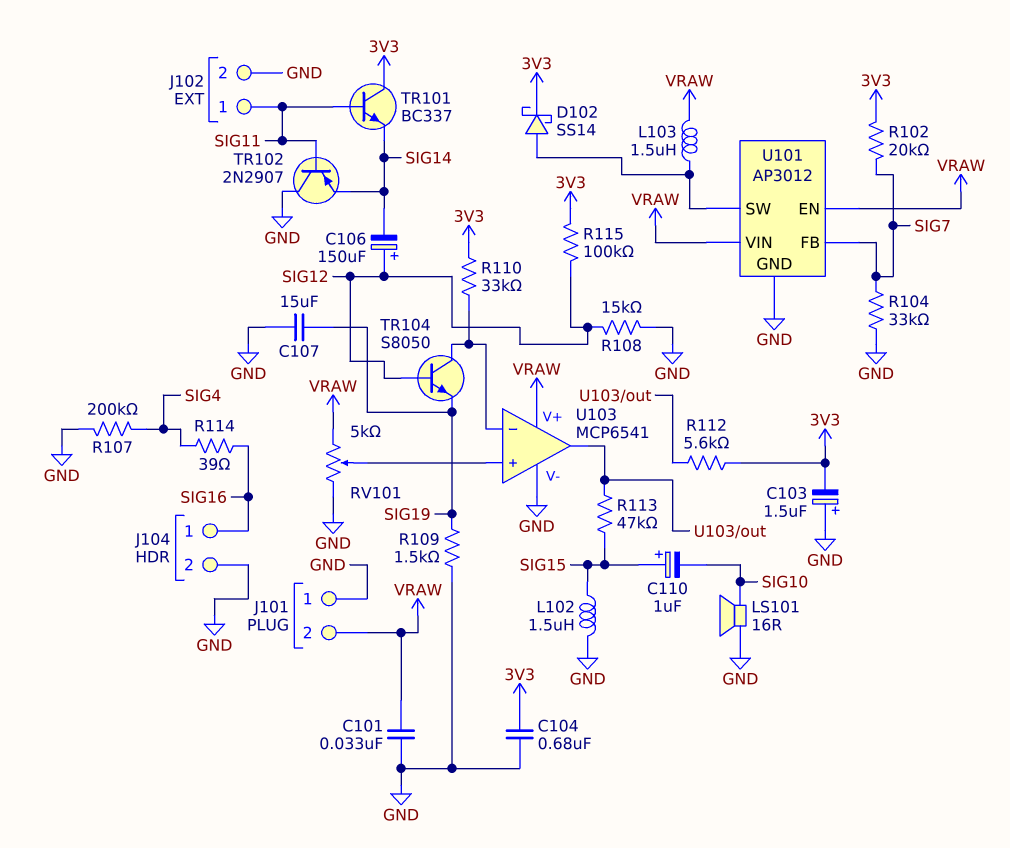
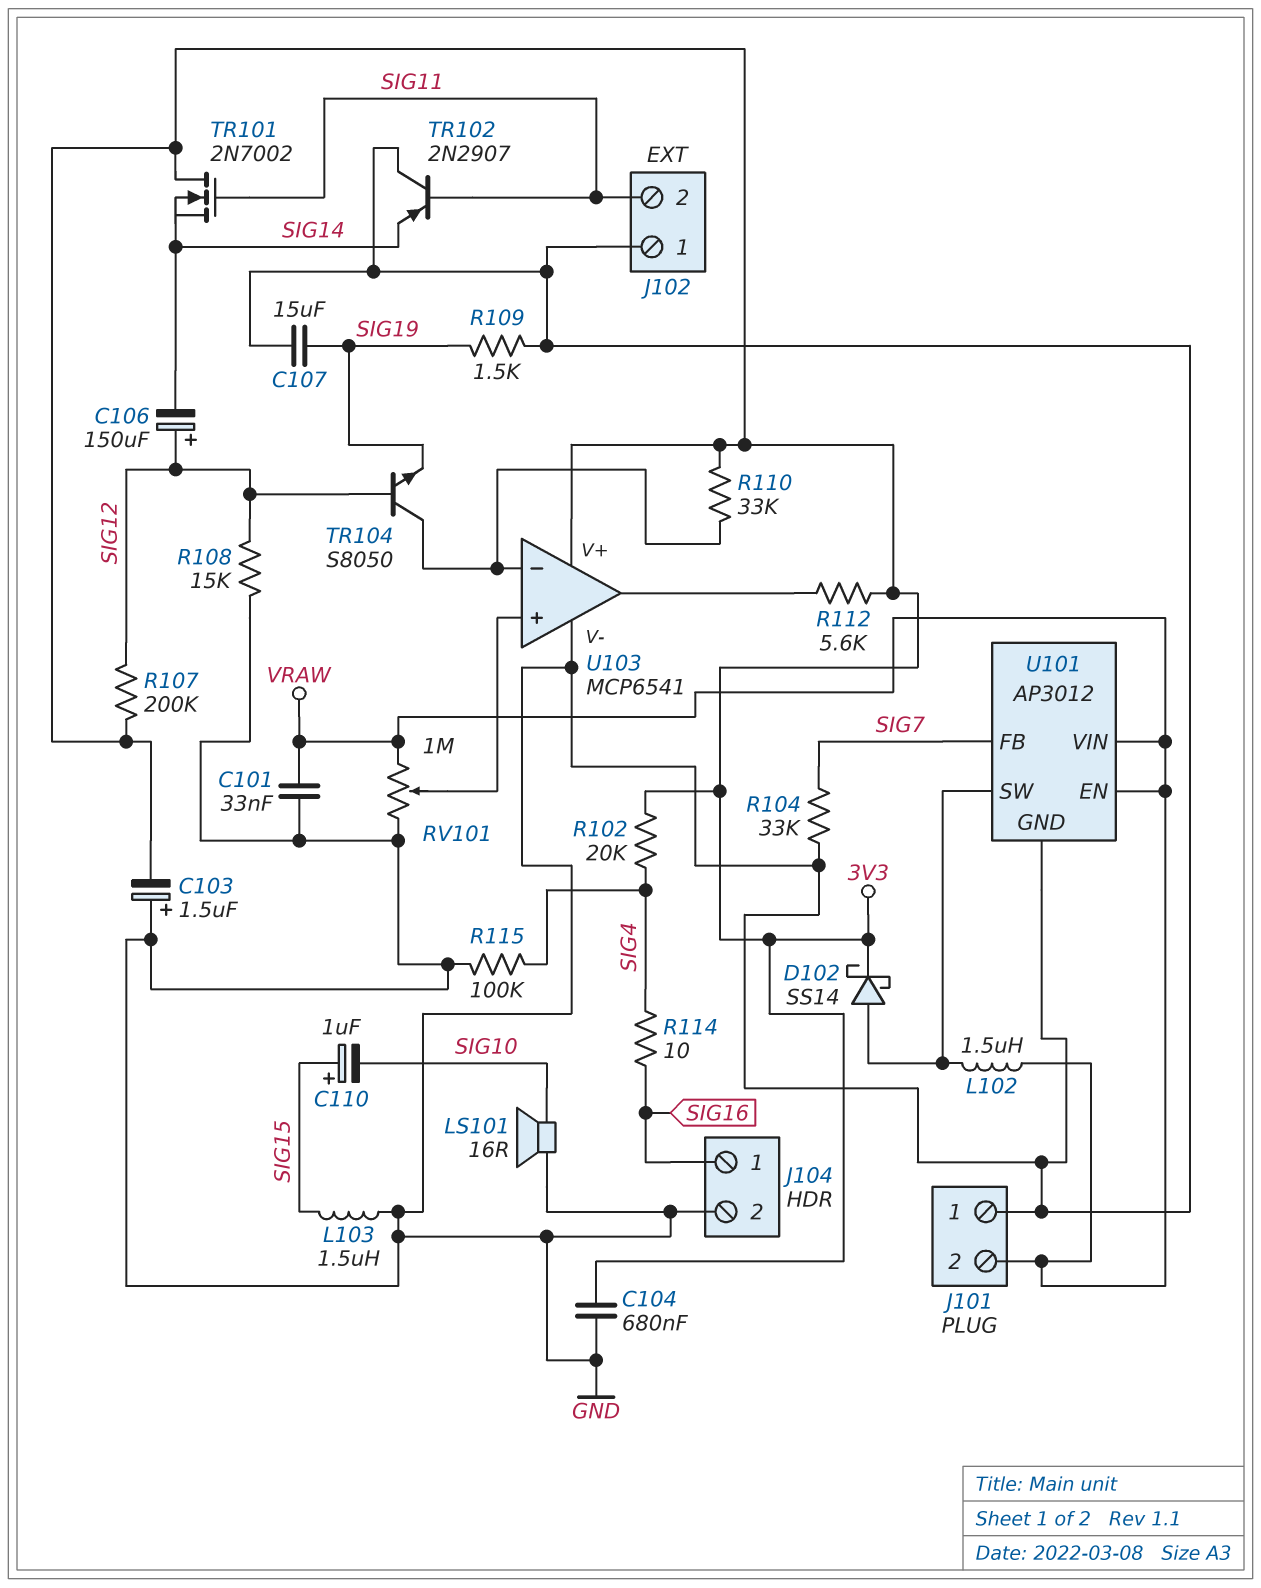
J102 pin 1: SIG11 -> GND
J102 pin 2: GND -> SIG11
L102: 1.5uH (GND, SIG15) -> 1.5uH (U101/SW, VRAW)
L103: 1.5uH (U101/SW, VRAW) -> 1.5uH (GND, SIG15)
R102: 20k (3V3, SIG7) -> 20k (3V3, SIG4)
R107: 200k (GND, SIG4) -> 200k (3V3, SIG12)
R113: 47k (SIG15, U103/out) -> none
R114: 39 (SIG4, SIG16) -> 10 (SIG4, SIG16)
R115: 100k (3V3, SIG12) -> 100k (GND, SIG4)
RV101: 5k (GND, VRAW, wiper U103/in+) -> 1M (GND, VRAW, wiper U103/in+)
TR101: NPN BC337 (B SIG11, C 3V3, E SIG14) -> NMOS 2N7002 (G SIG11, D 3V3, S SIG14)
U103 pin V+: VRAW -> 3V3

